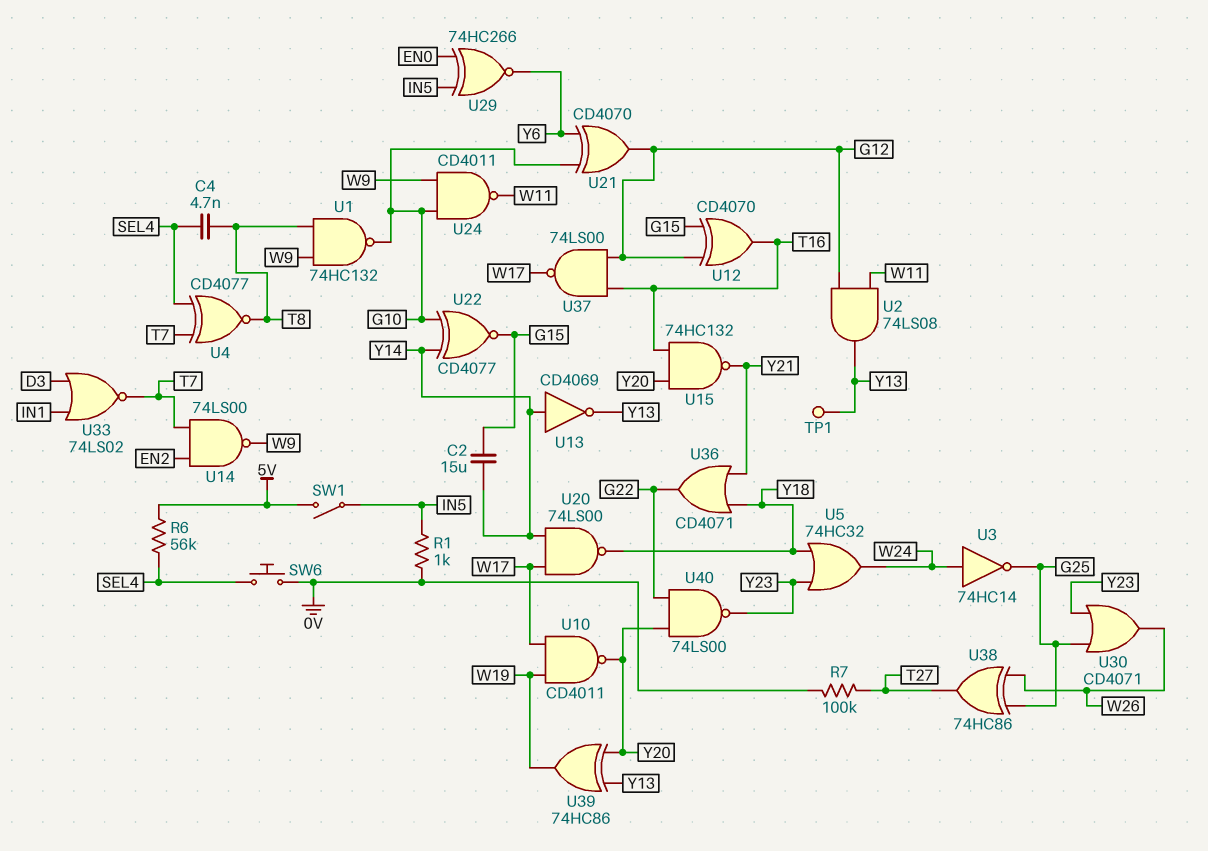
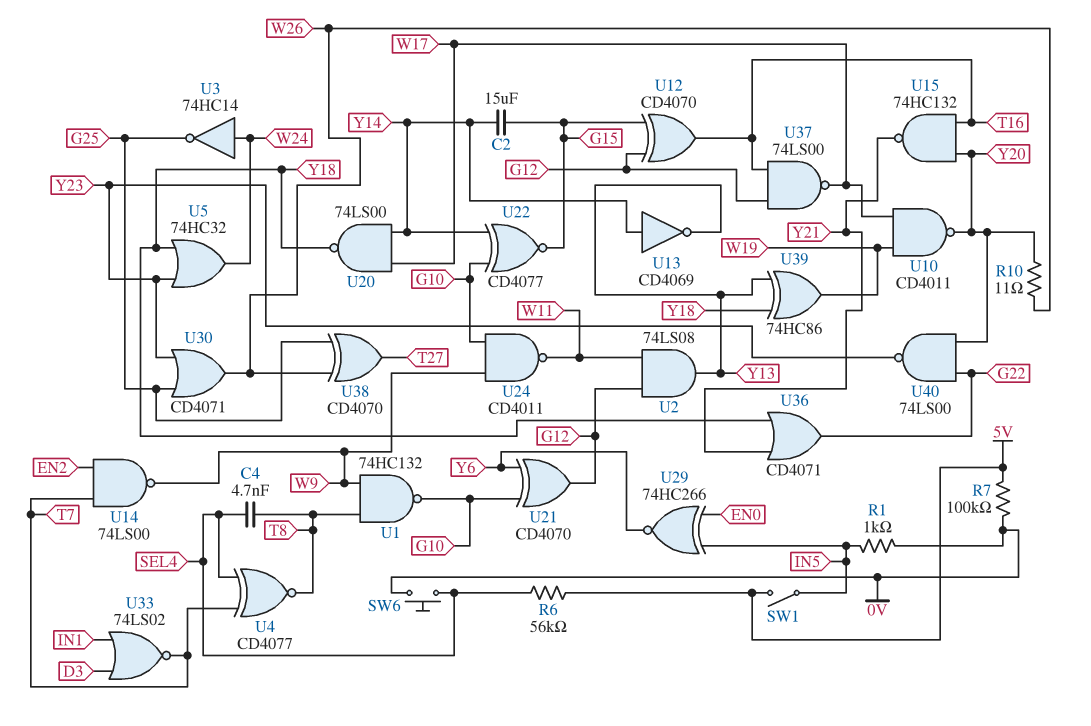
R7: 100k (0V, T27) -> 100k (0V, 5V)
R10: none -> 11 (W26, Y20)
TP1: test point (Y13) -> none
U38: XOR 74HC86 (in G25, in W26, out T27) -> XOR CD4070 (in G25, in W26, out T27)
U39: XOR 74HC86 (in Y13, in Y20, out W19) -> XOR 74HC86 (in Y13, in Y18, out W19)

